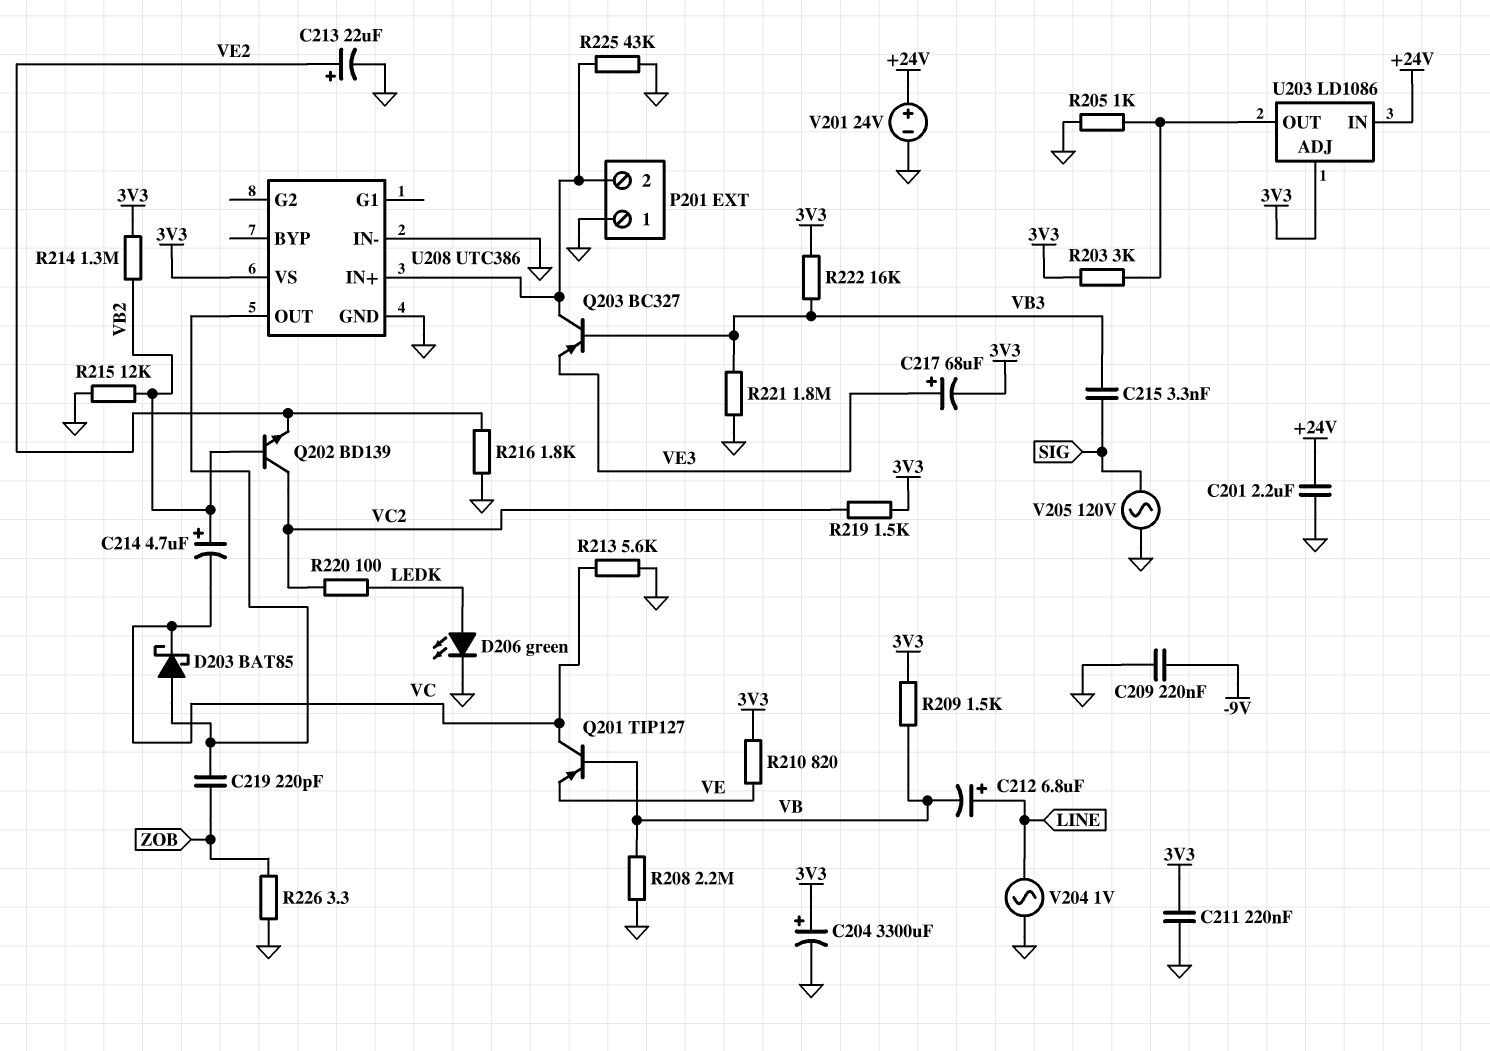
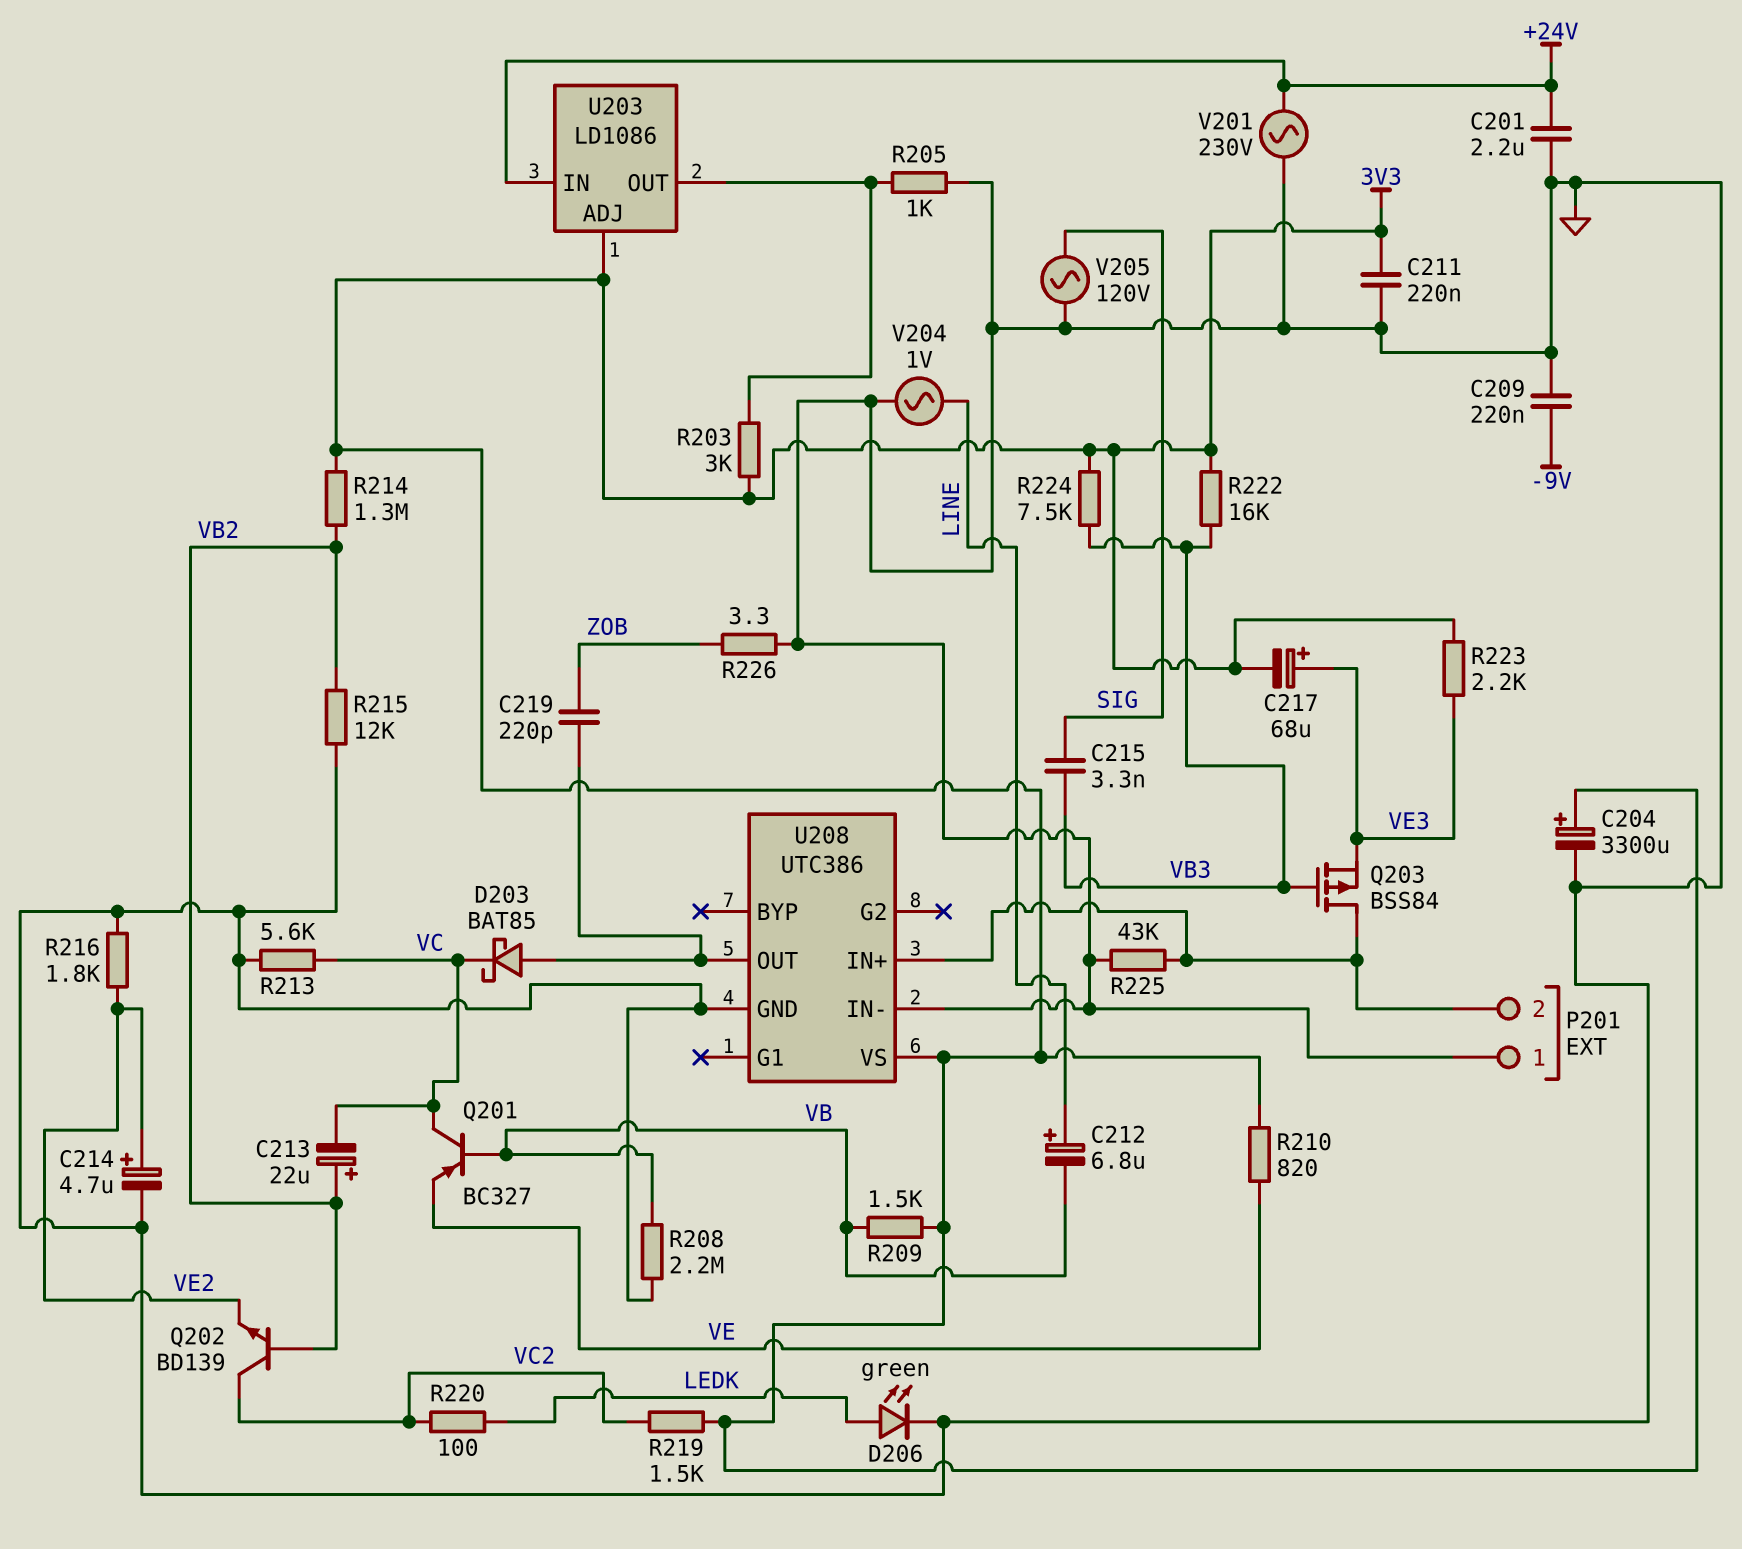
C213: 22uF (plus VE2, minus GND) -> 22uF (plus VB2, minus VC)
C214: 4.7uF (plus VB2, minus VC) -> 4.7uF (plus VE2, minus GND)
Q201: PNP TIP127 (B VB, C VC, E VE) -> PNP BC327 (B VB, C VC, E VE)
Q203: PNP BC327 (B VB3, C P201/2, E VE3) -> PMOS BSS84 (G VB3, D P201/2, S VE3)
R221: 1.8M (GND, VB3) -> none
R223: none -> 2.2k (3V3, VE3)
R224: none -> 7.5k (3V3, VB3)
V201: 24V (plus +24V, minus GND) -> AC 230V (+24V, GND)

